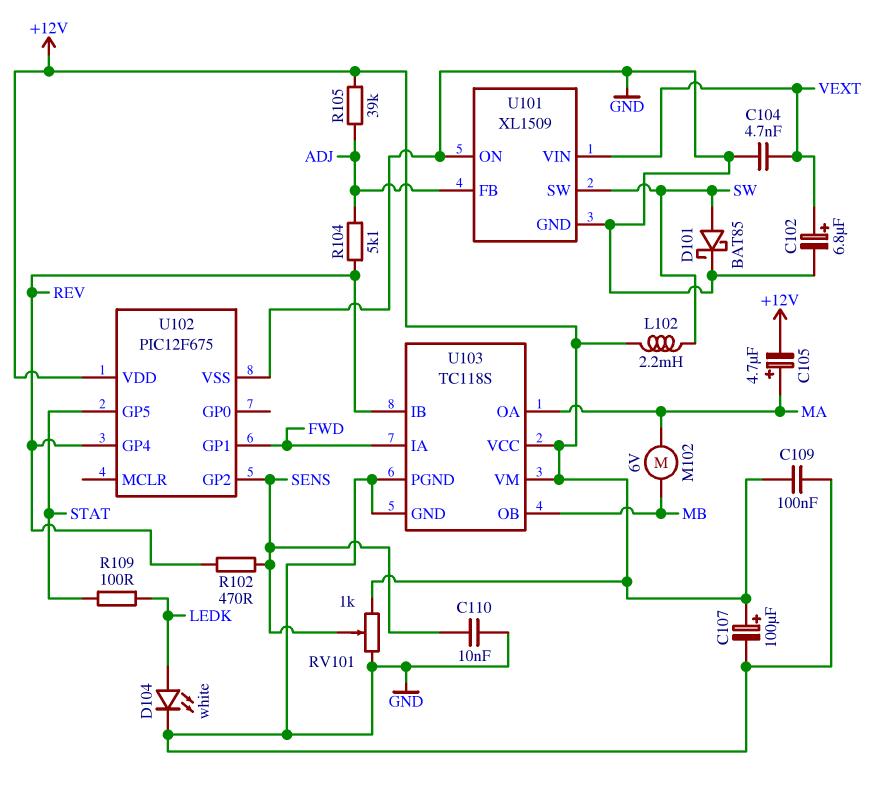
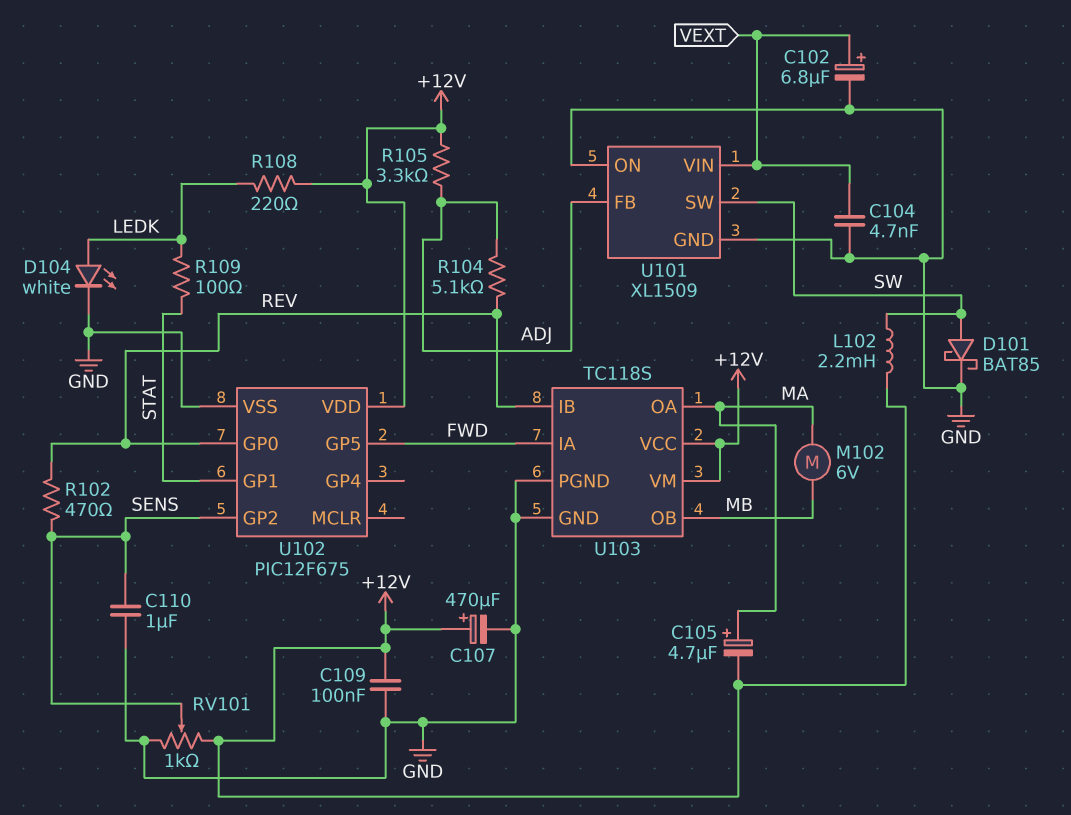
C107: 100uF (plus +12V, minus GND) -> 470uF (plus +12V, minus GND)
C110: 10nF (GND, SENS) -> 1uF (GND, SENS)
R105: 39k (+12V, ADJ) -> 3.3k (+12V, ADJ)
R108: none -> 220 (+12V, LEDK)
U102 pin GP0: none -> REV
U102 pin GP1: FWD -> STAT
U102 pin GP4: REV -> none
U102 pin GP5: STAT -> FWD

